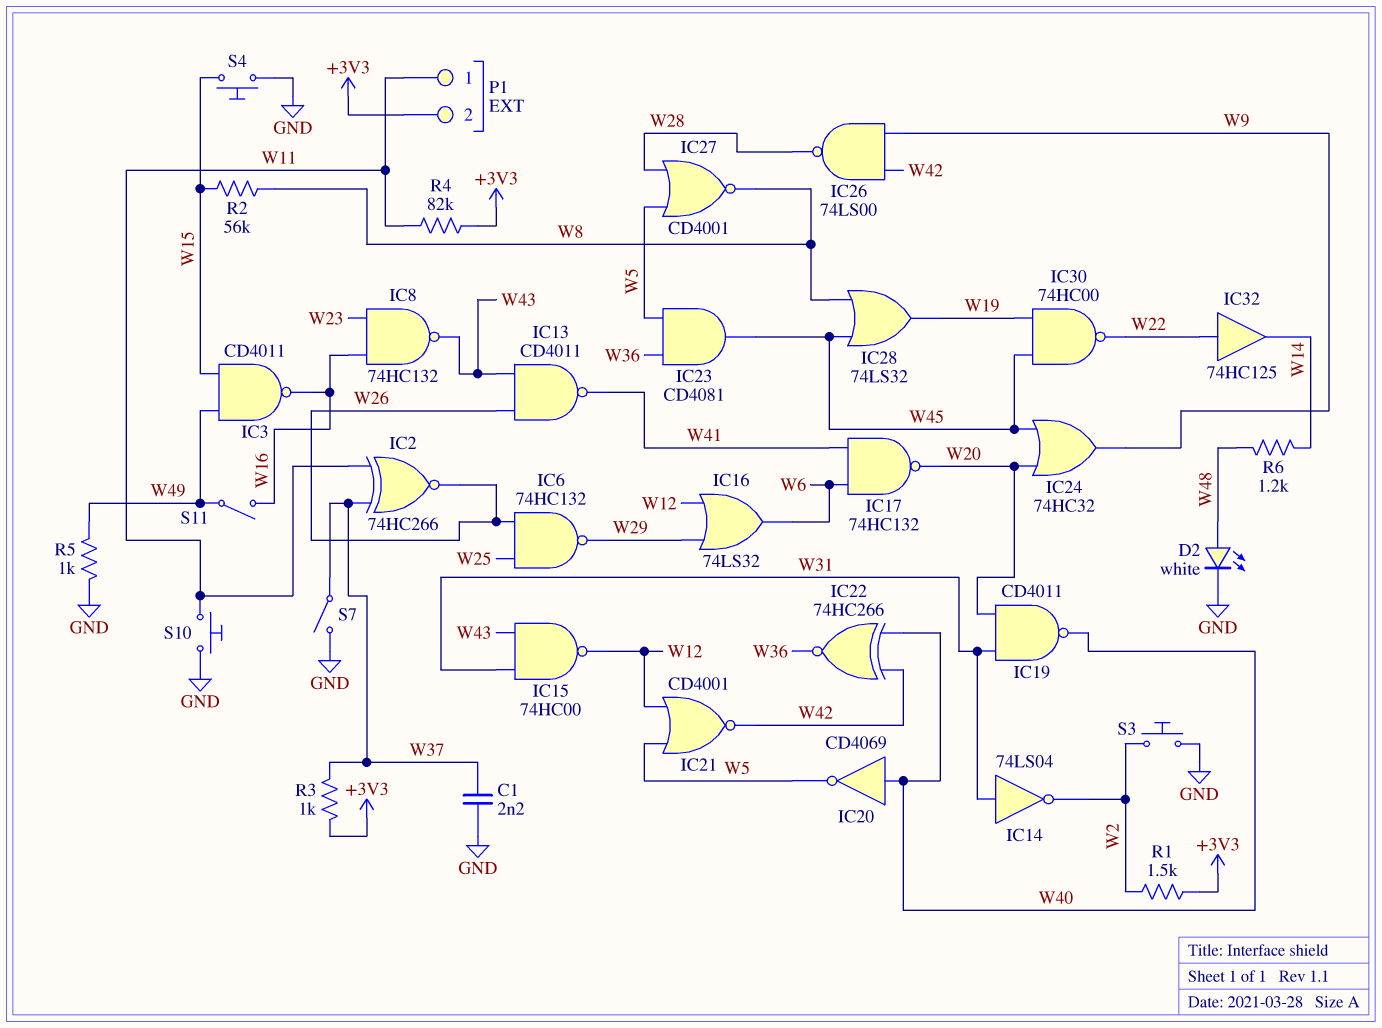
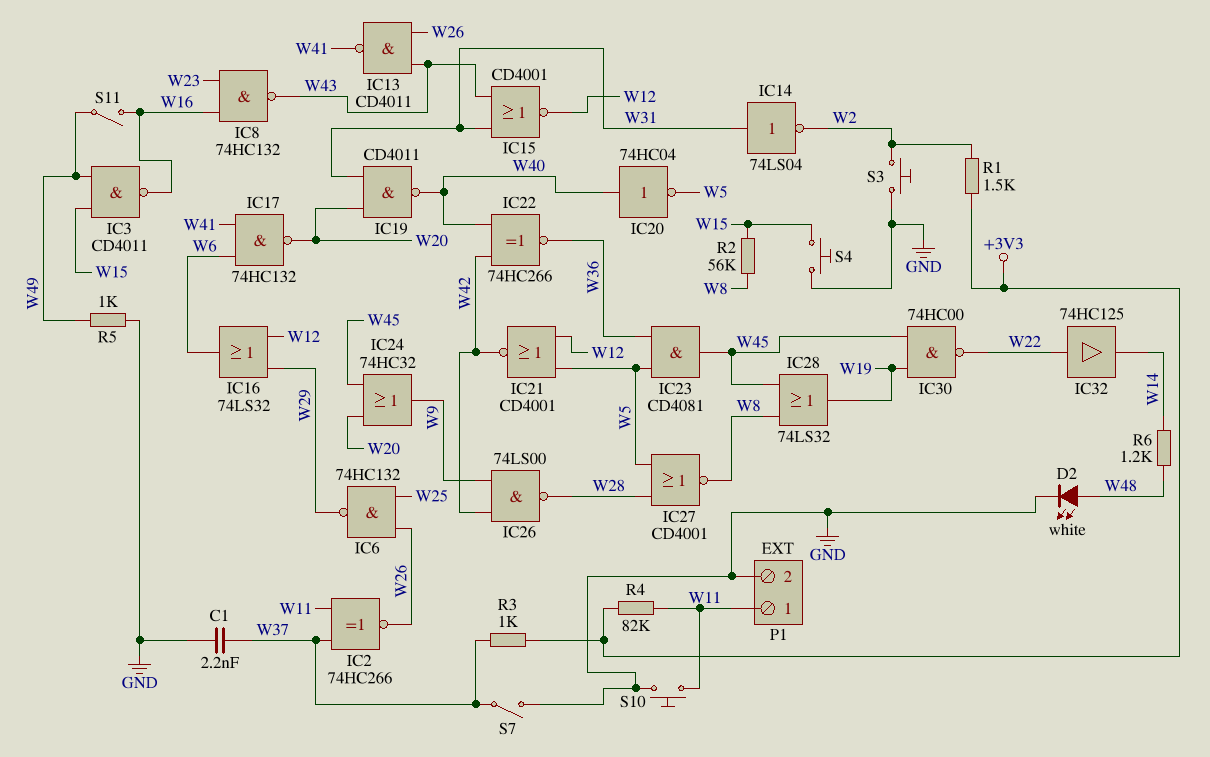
IC15: NAND 74HC00 (in W31, in W43, out W12) -> NOR CD4001 (in W31, in W43, out W12)
IC20: NOT CD4069 (in W40, out W5) -> NOT 74HC04 (in W40, out W5)
P1 pin 2: +3V3 -> GND

